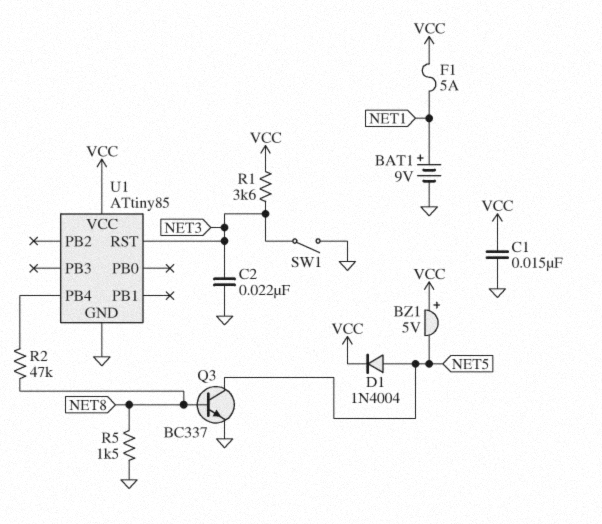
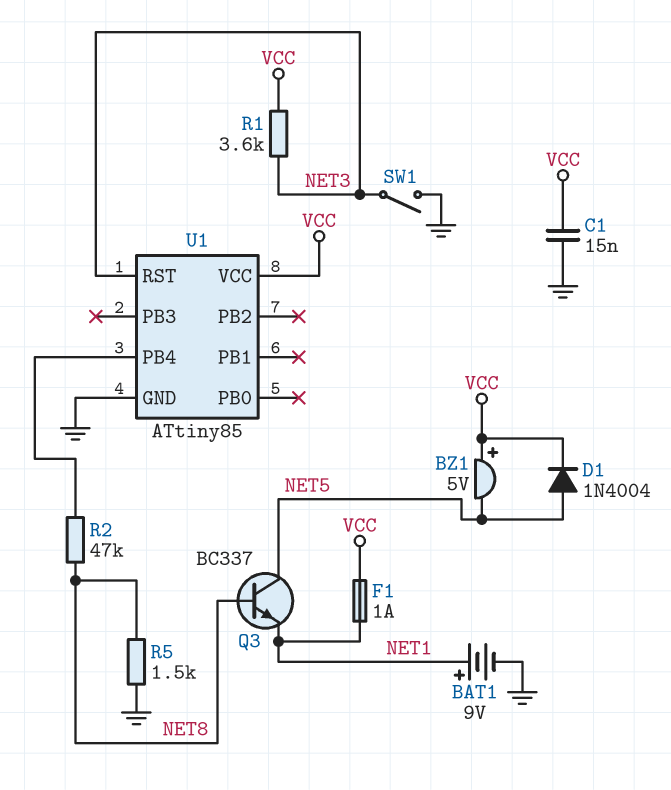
C2: 22nF (GND, NET3) -> none
F1: 5A (NET1, VCC) -> 1A (NET1, VCC)
Q3: NPN BC337 (B NET8, C NET5, E GND) -> NPN BC337 (B NET8, C NET5, E NET1)

